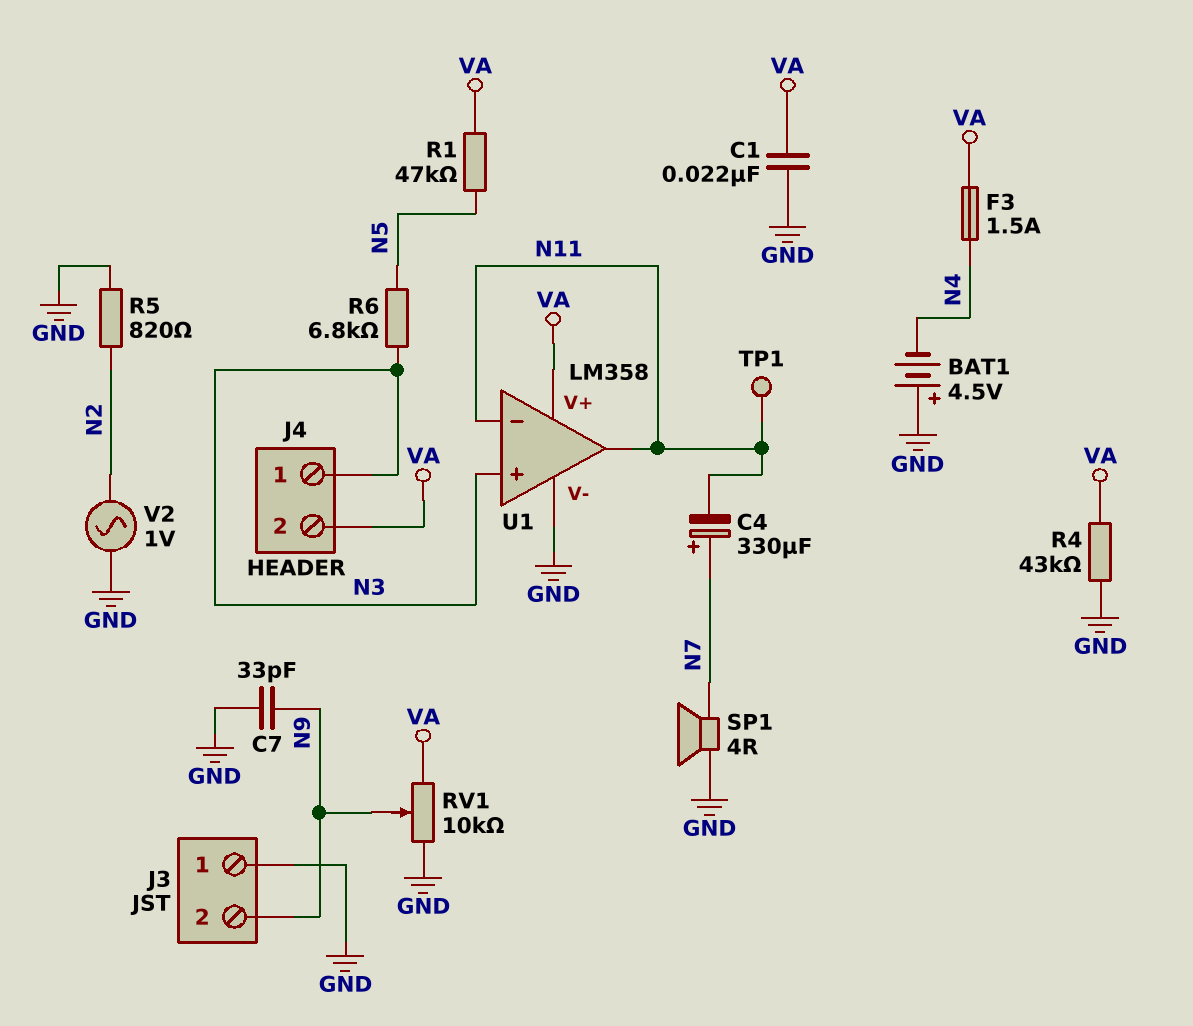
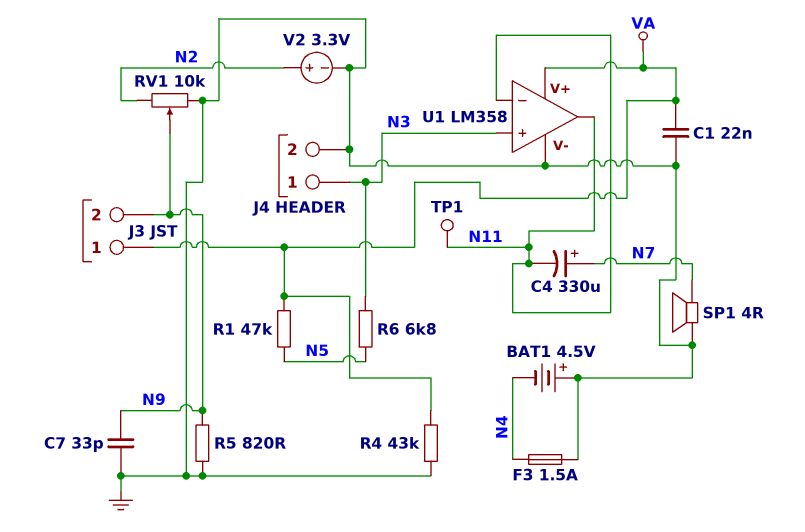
F3: 1.5A (N4, VA) -> 1.5A (GND, N4)
J3 pin 1: GND -> VA
J4 pin 2: VA -> GND
R5: 820 (GND, N2) -> 820 (GND, N9)
RV1: 10k (GND, VA, wiper N9) -> 10k (GND, N2, wiper N9)
V2: AC 1V (GND, N2) -> 3.3V (plus N2, minus GND)

